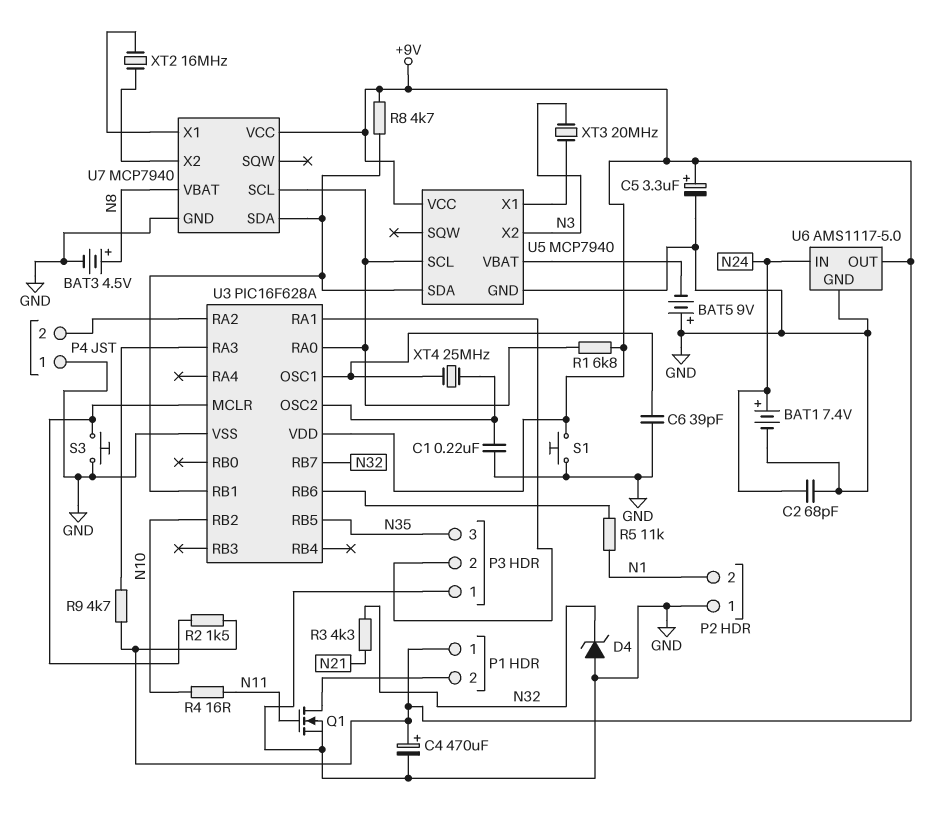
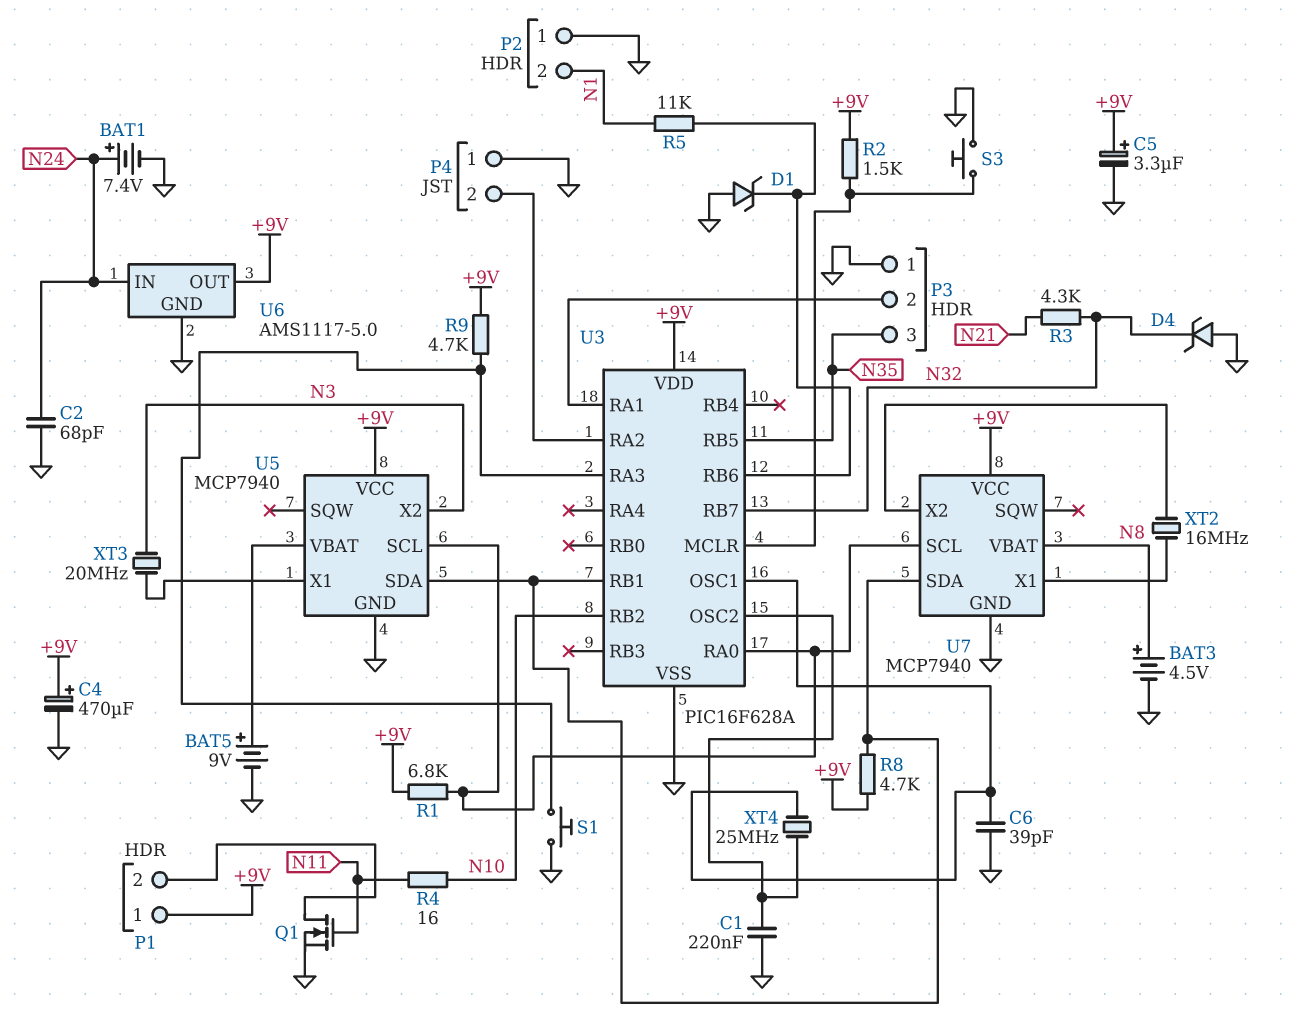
BAT5: 9V (plus GND, minus U5/VBAT) -> 9V (plus U5/VBAT, minus GND)
D1: none -> zener (A GND, K U3/RB6)
S1: button (+9V, GND) -> button (GND, U3/RA3)

